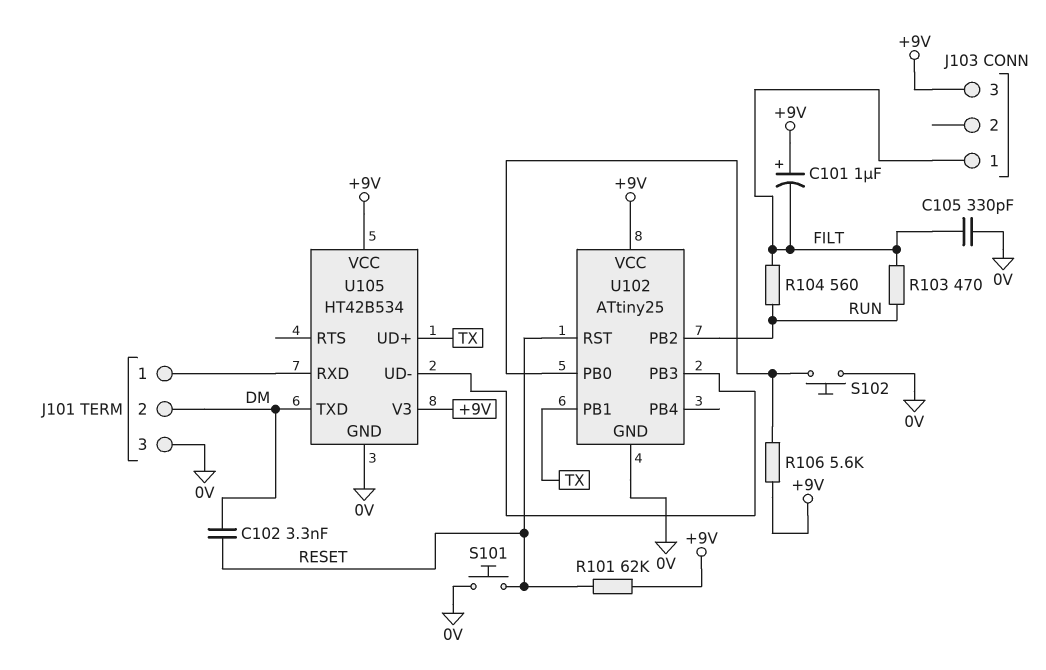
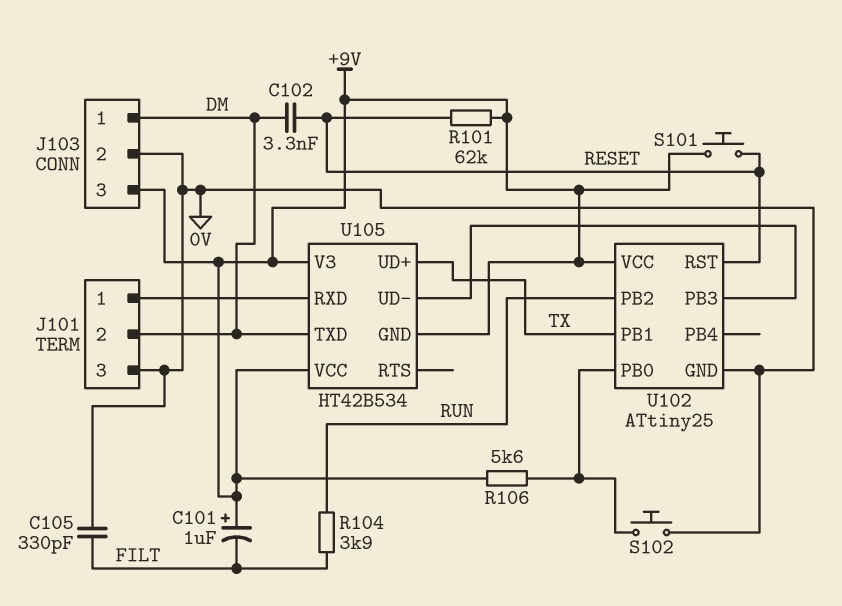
J103 pin 1: FILT -> DM
J103 pin 2: none -> 0V
R103: 470 (FILT, RUN) -> none
R104: 560 (FILT, RUN) -> 3.9k (FILT, RUN)
S101: button (0V, RESET) -> button (+9V, RESET)
U105 pin GND: 0V -> +9V

